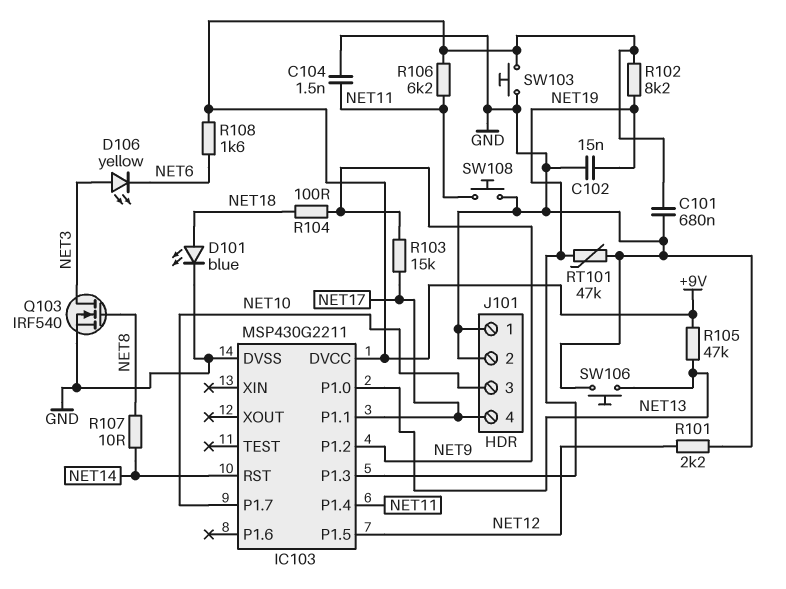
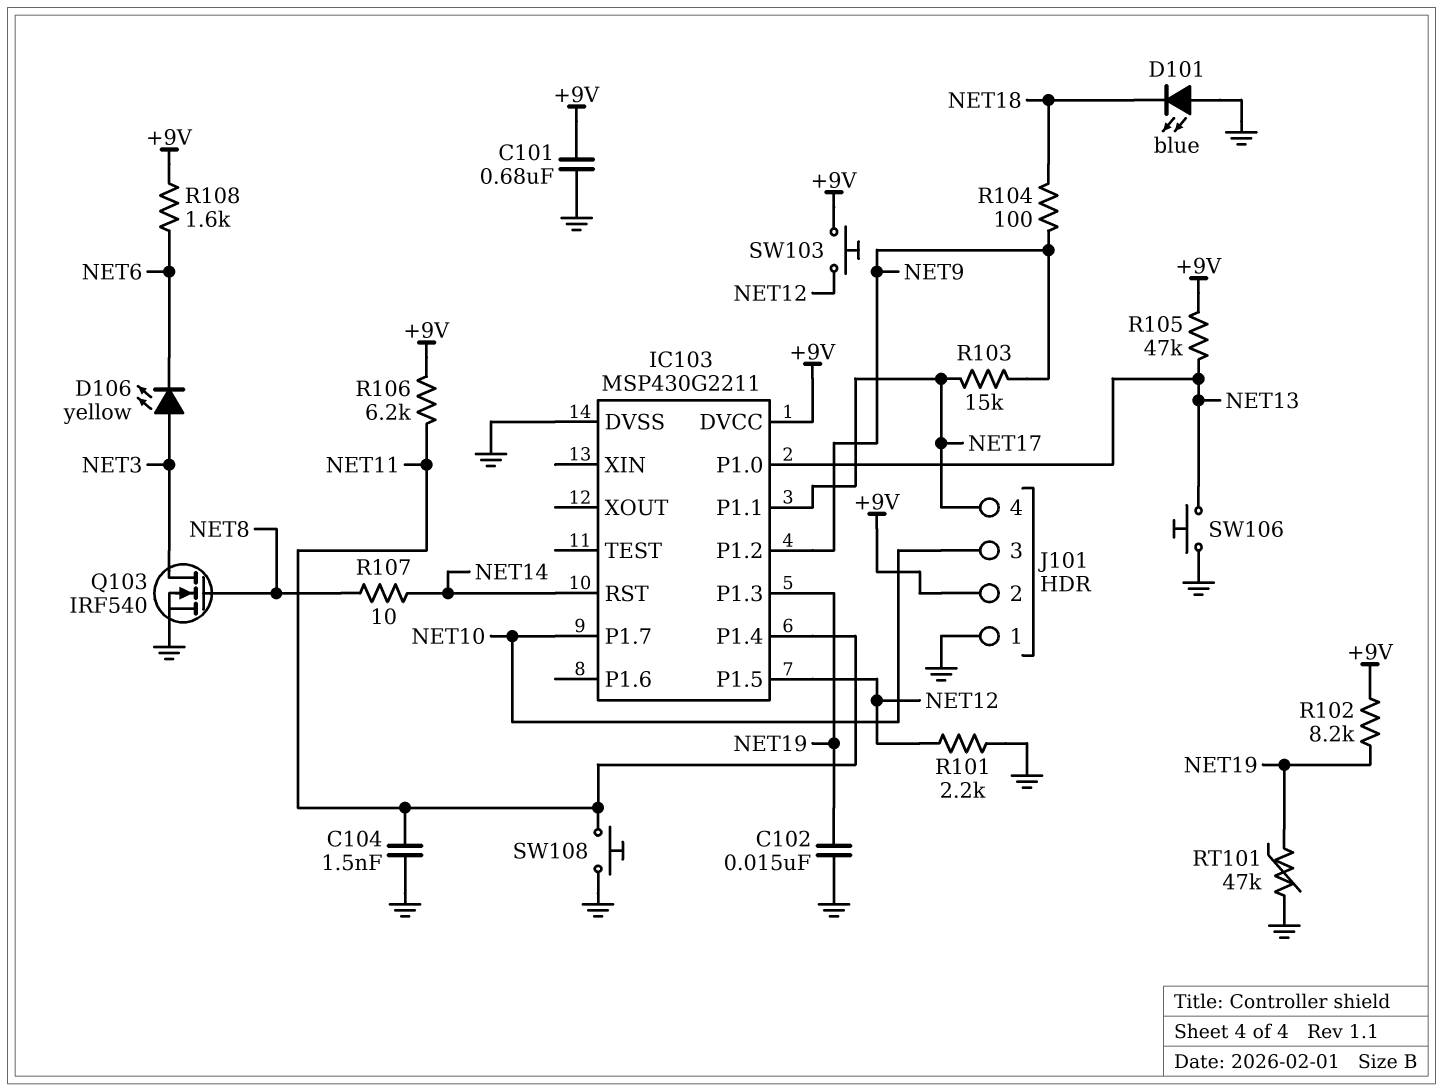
D101: LED blue (A NET18, K GND) -> LED blue (A GND, K NET18)
J101 pin 2: GND -> +9V
SW103: button (+9V, GND) -> button (+9V, NET12)

